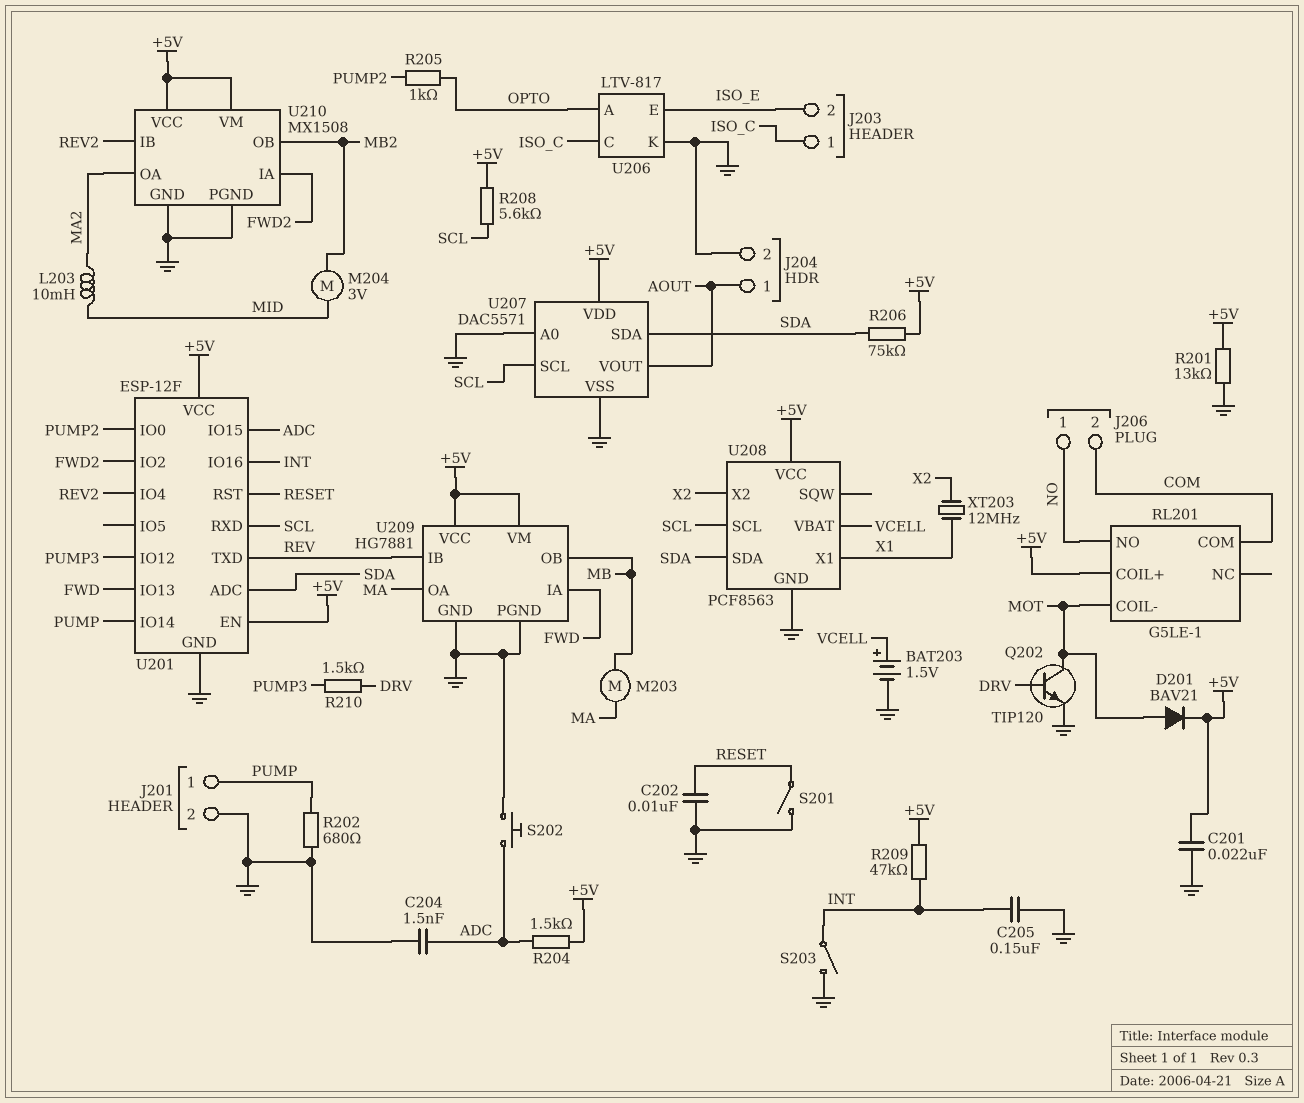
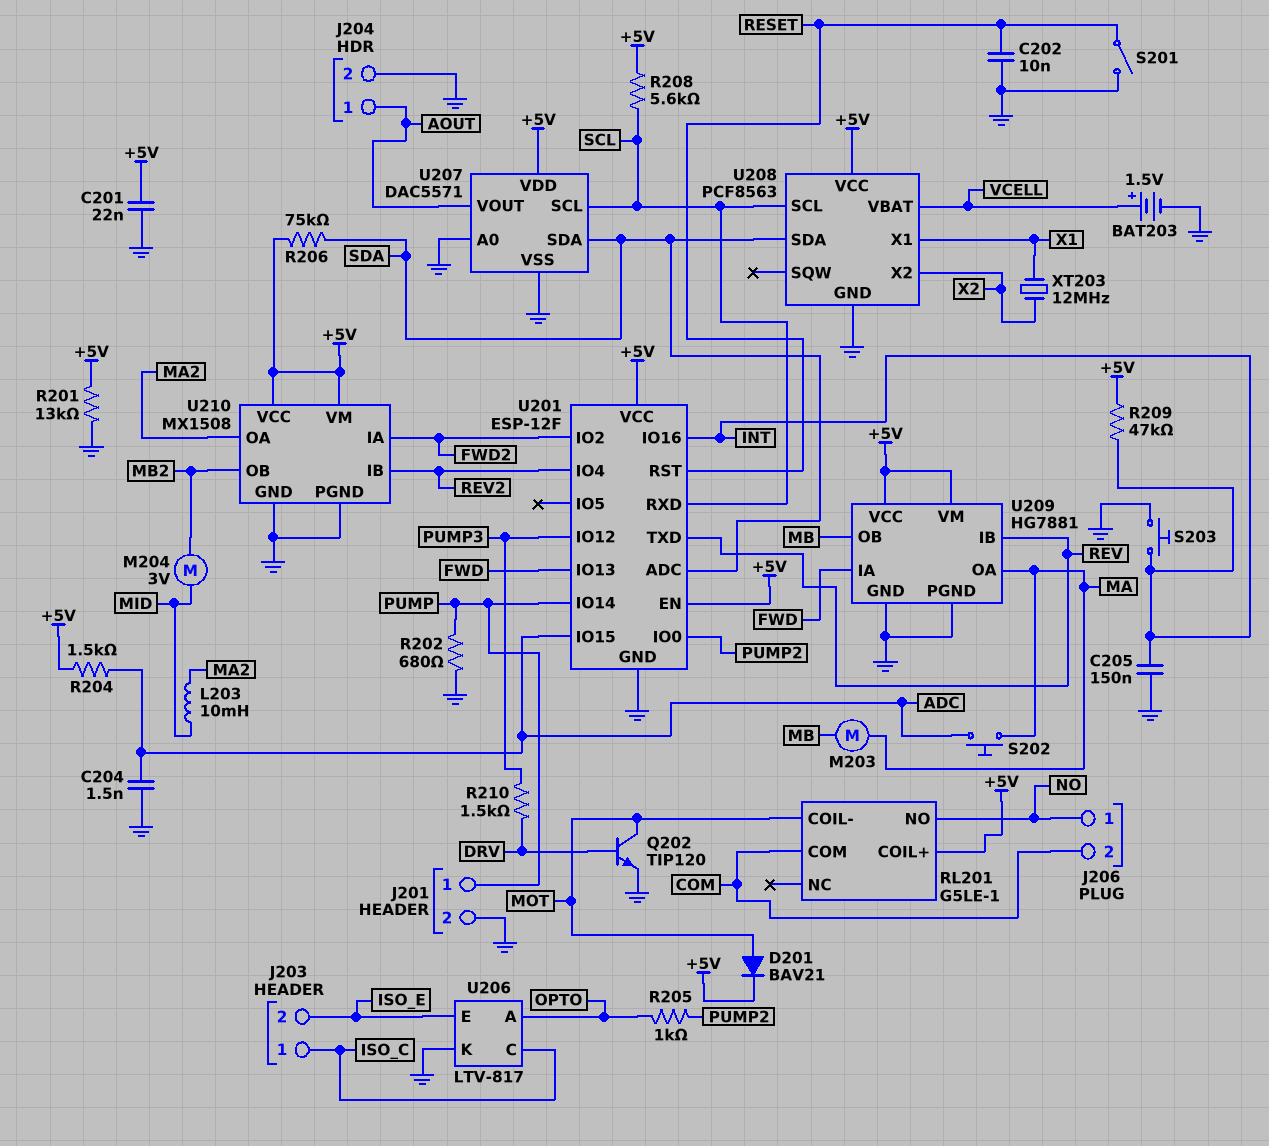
S202: button (ADC, GND) -> button (ADC, MA)
S203: switch (GND, INT) -> button (GND, INT)

